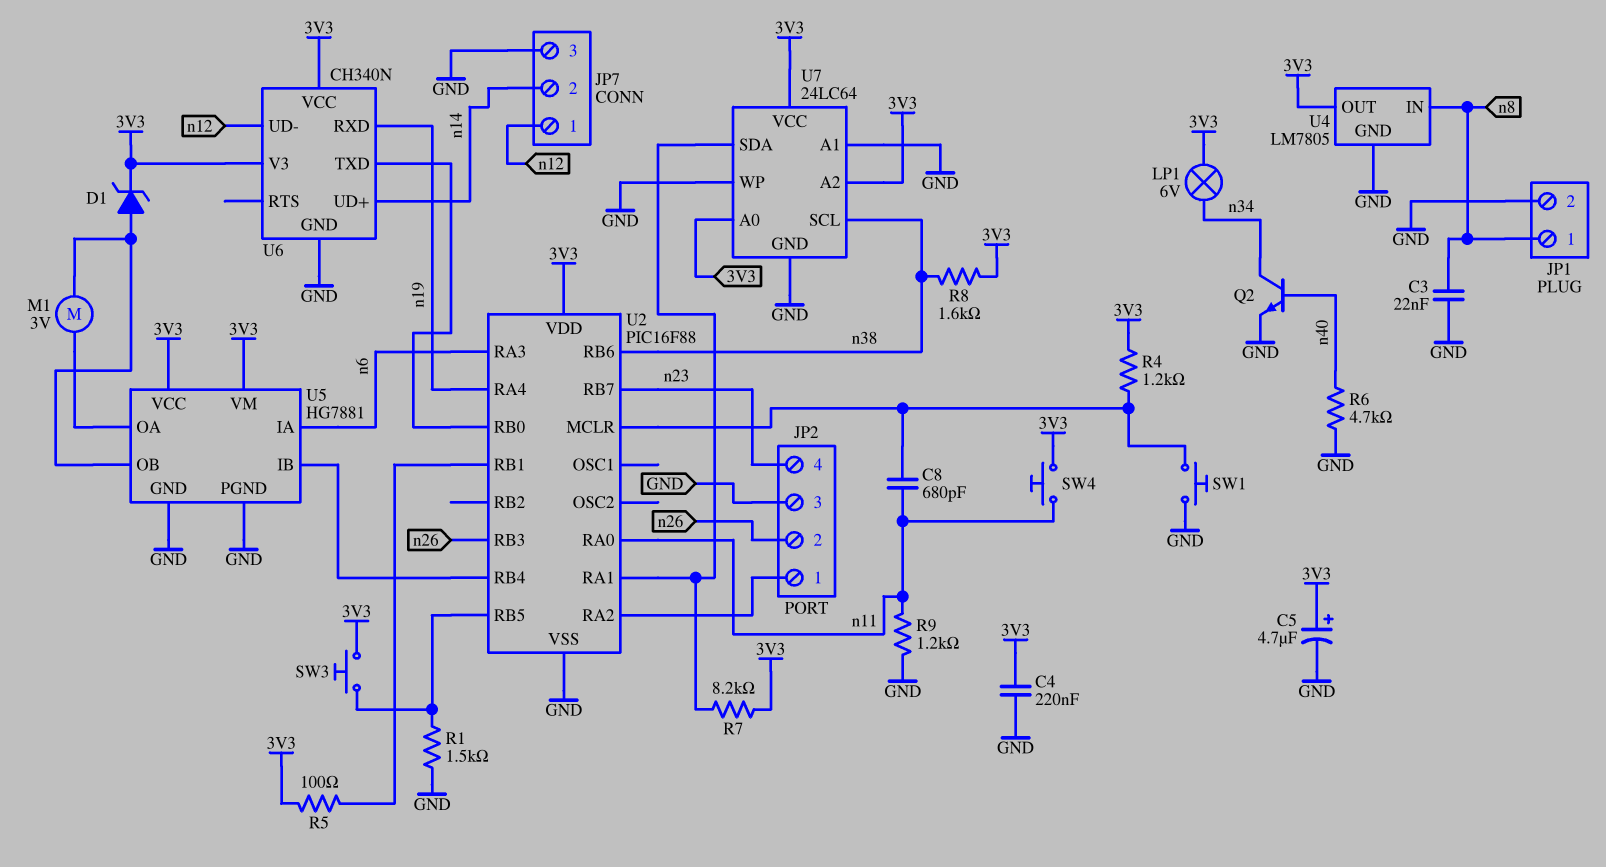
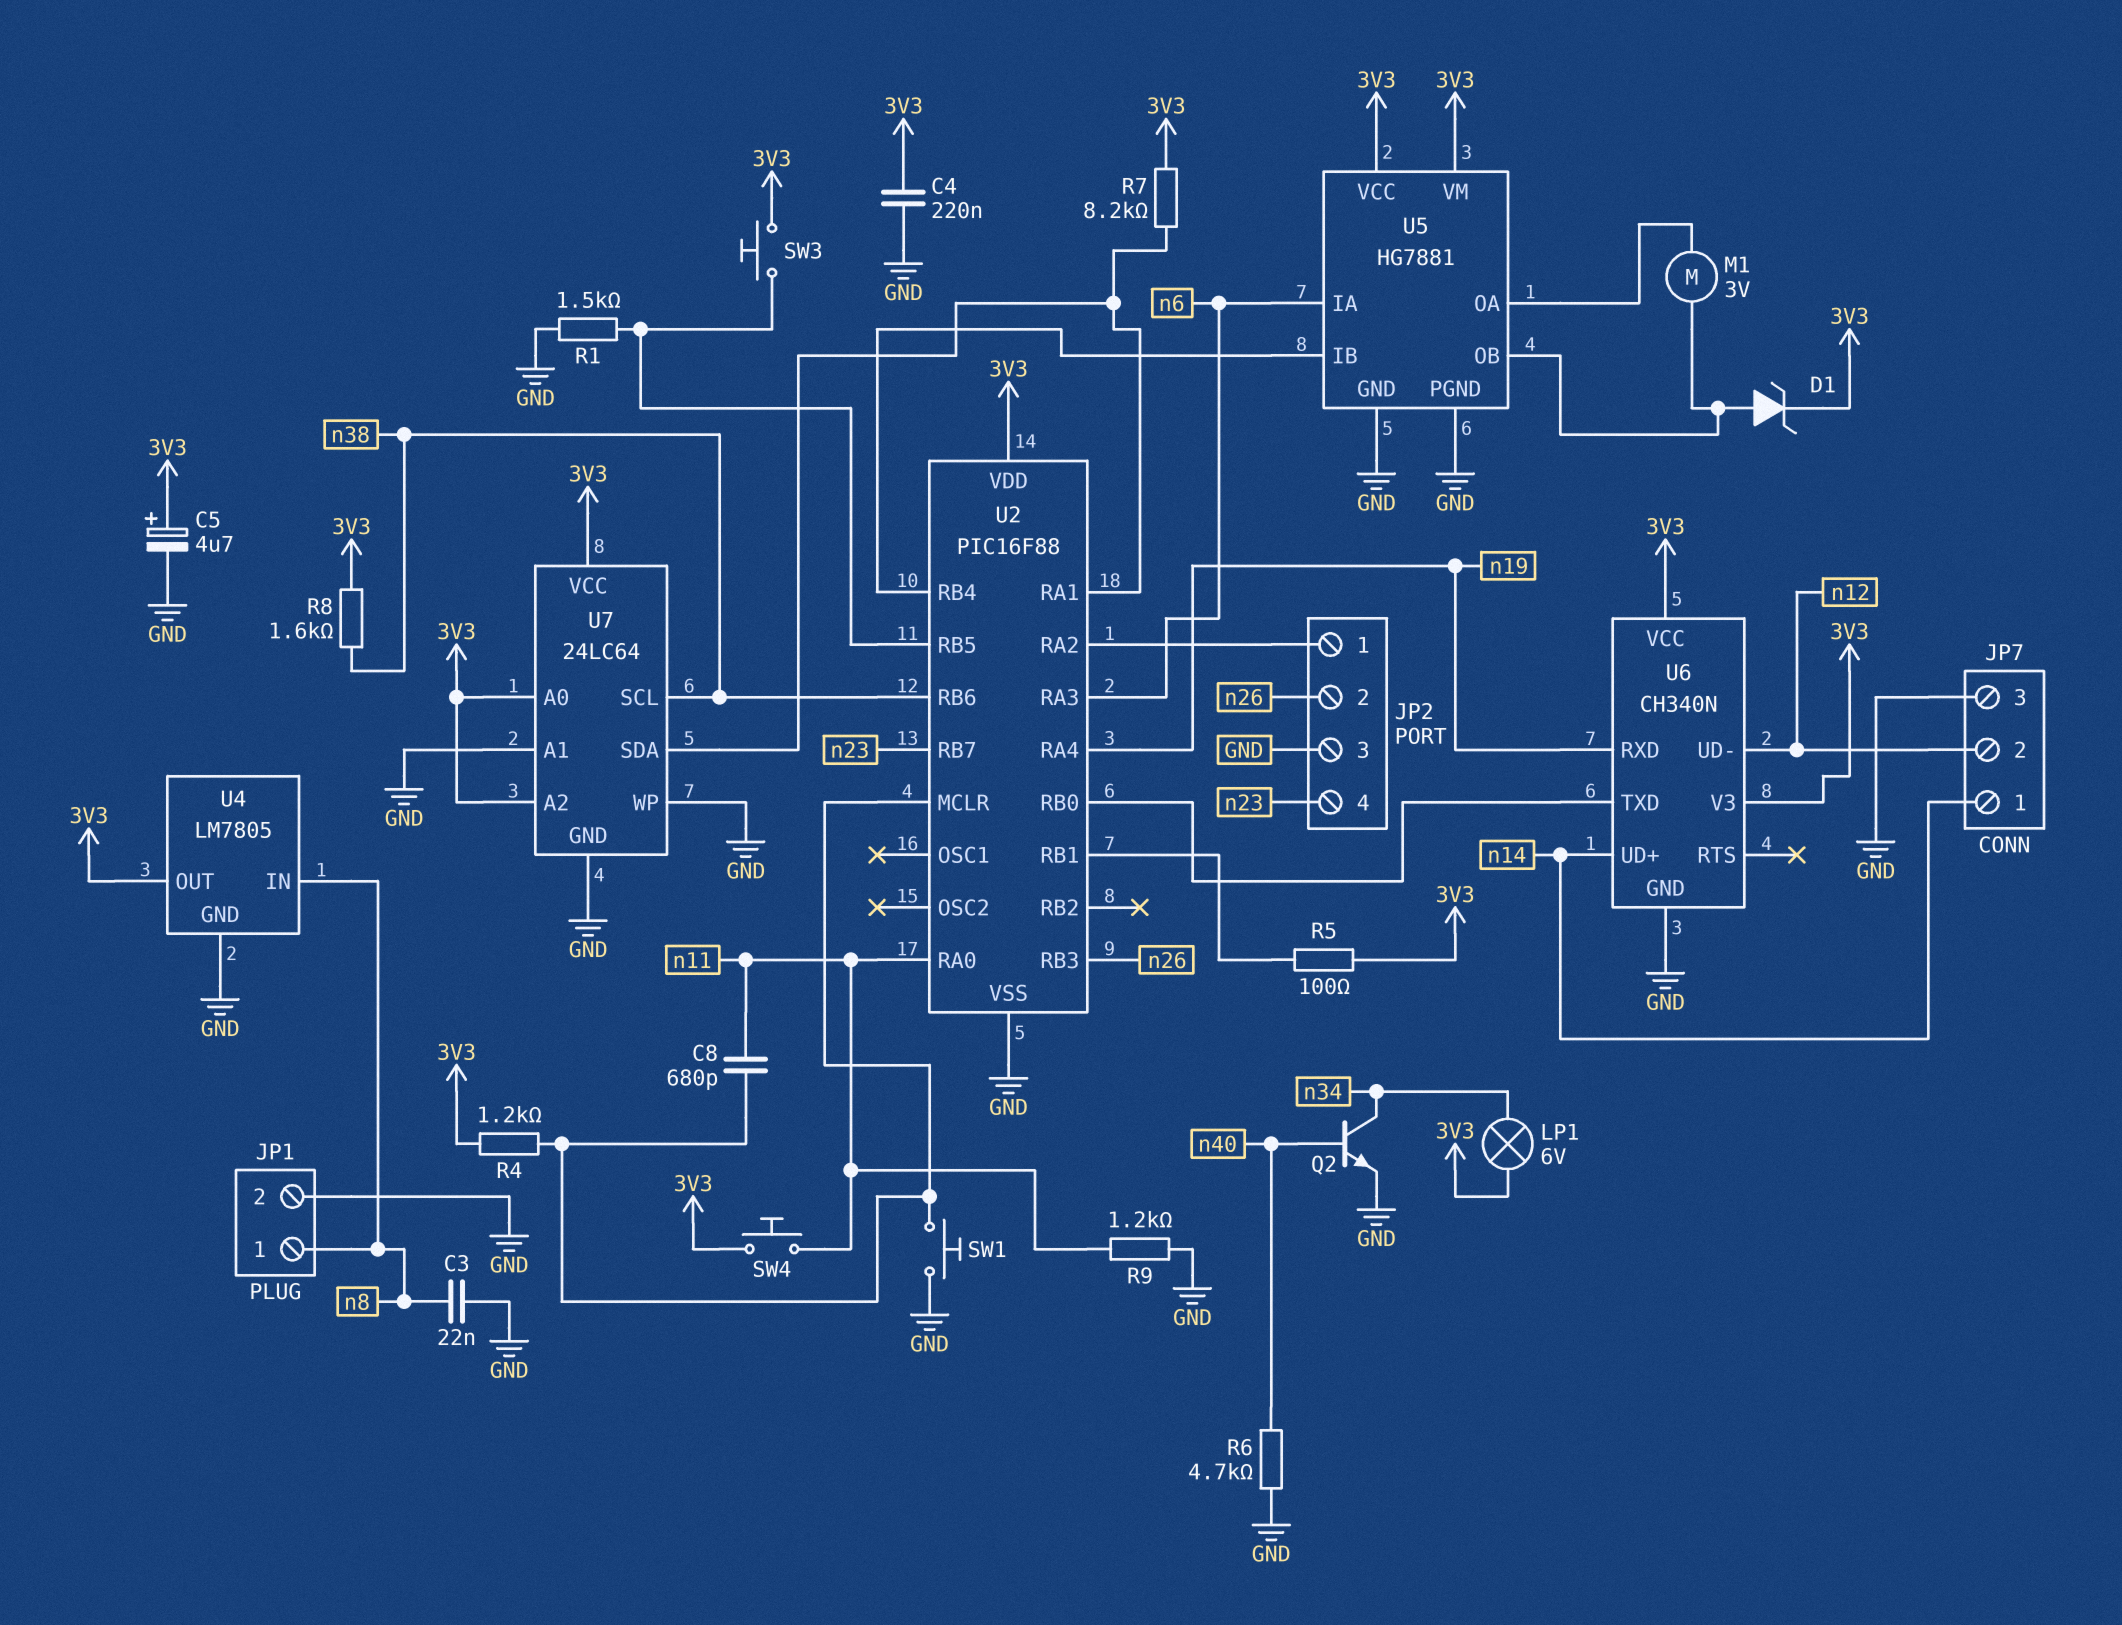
JP7 pin 1: n12 -> n14
JP7 pin 2: n14 -> n12

